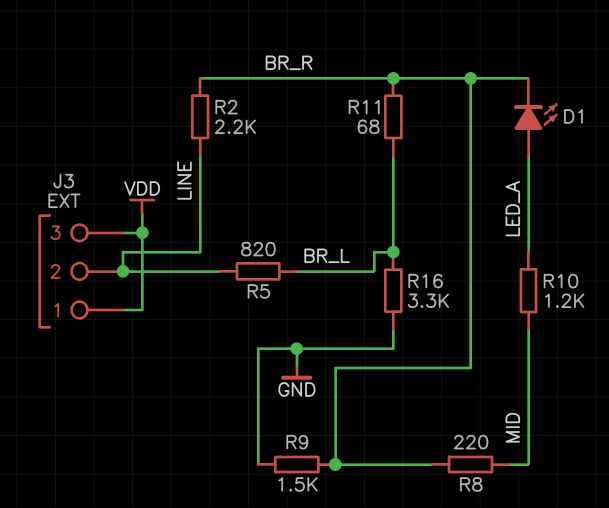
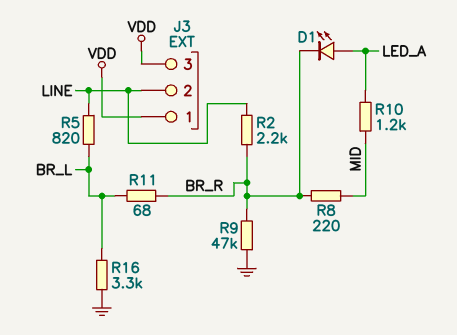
R9: 1.5k (BR_R, GND) -> 47k (BR_R, GND)

